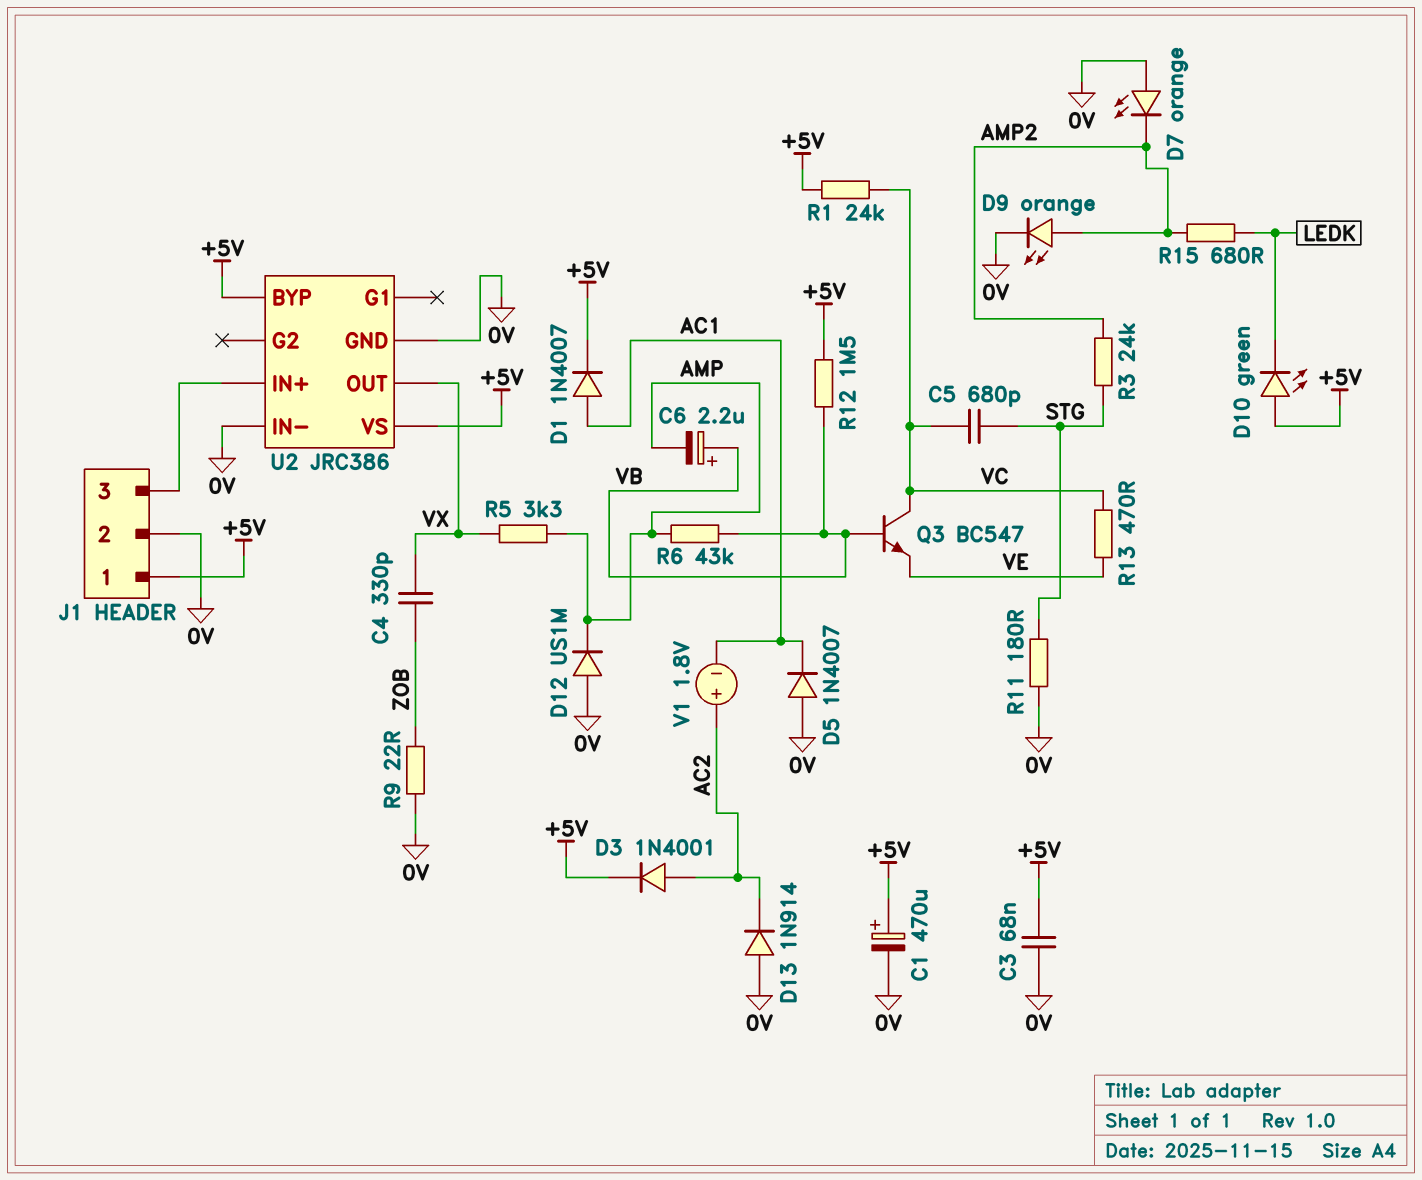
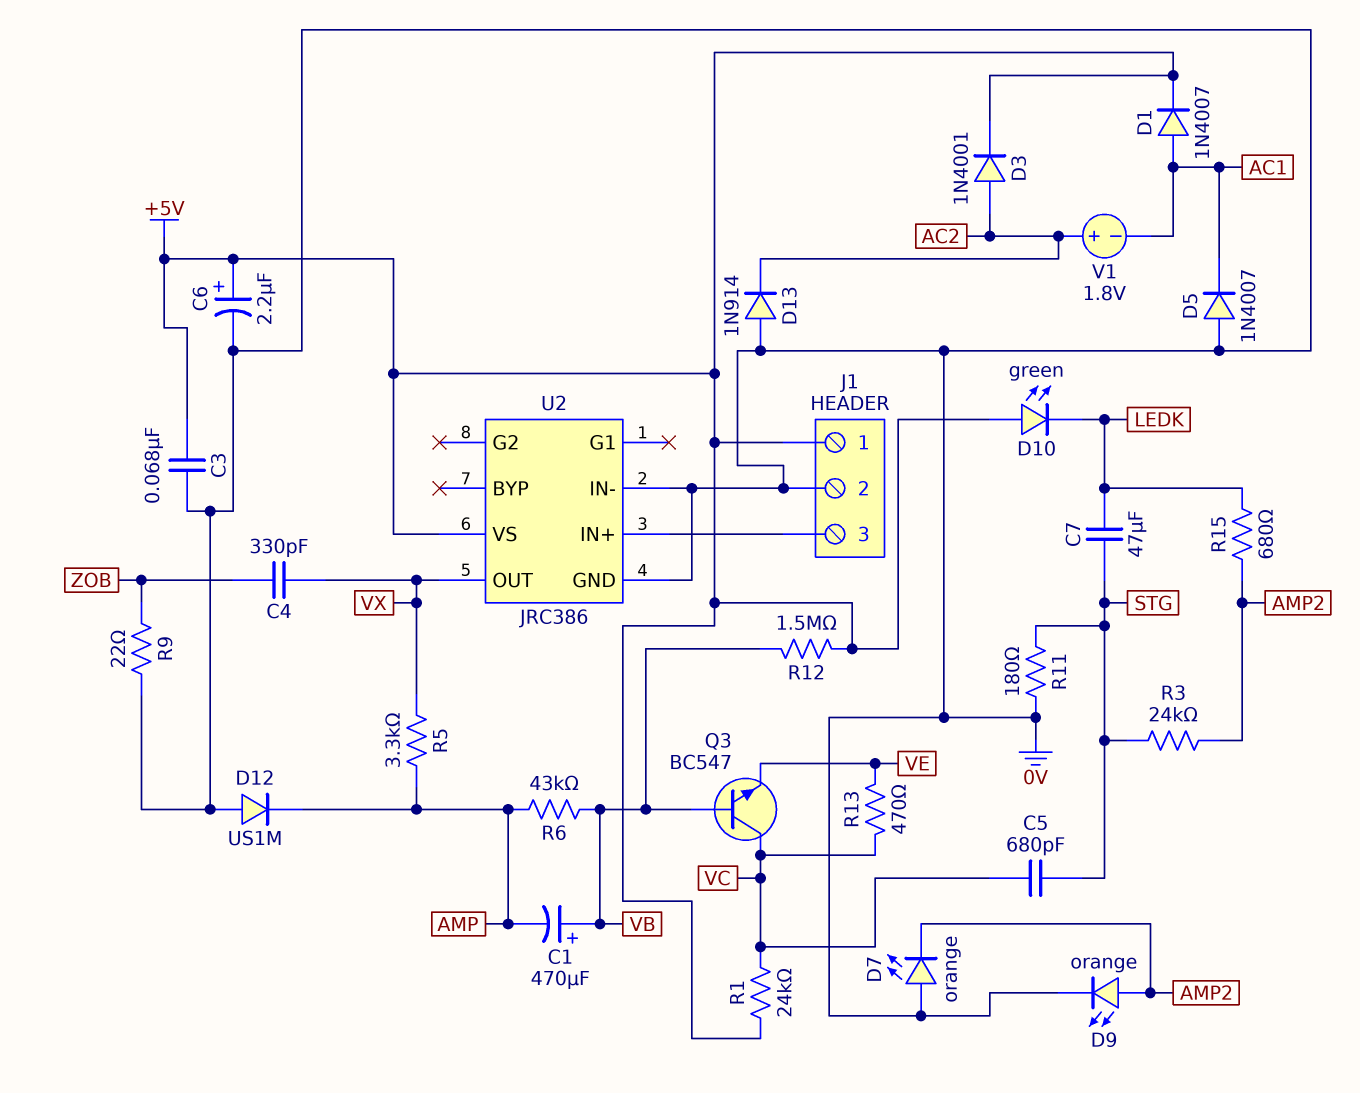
C1: 470uF (plus +5V, minus 0V) -> 470uF (plus VB, minus AMP)
C6: 2.2uF (plus VB, minus AMP) -> 2.2uF (plus +5V, minus 0V)
C7: none -> 47uF (LEDK, STG)
U2 pin BYP: +5V -> none

